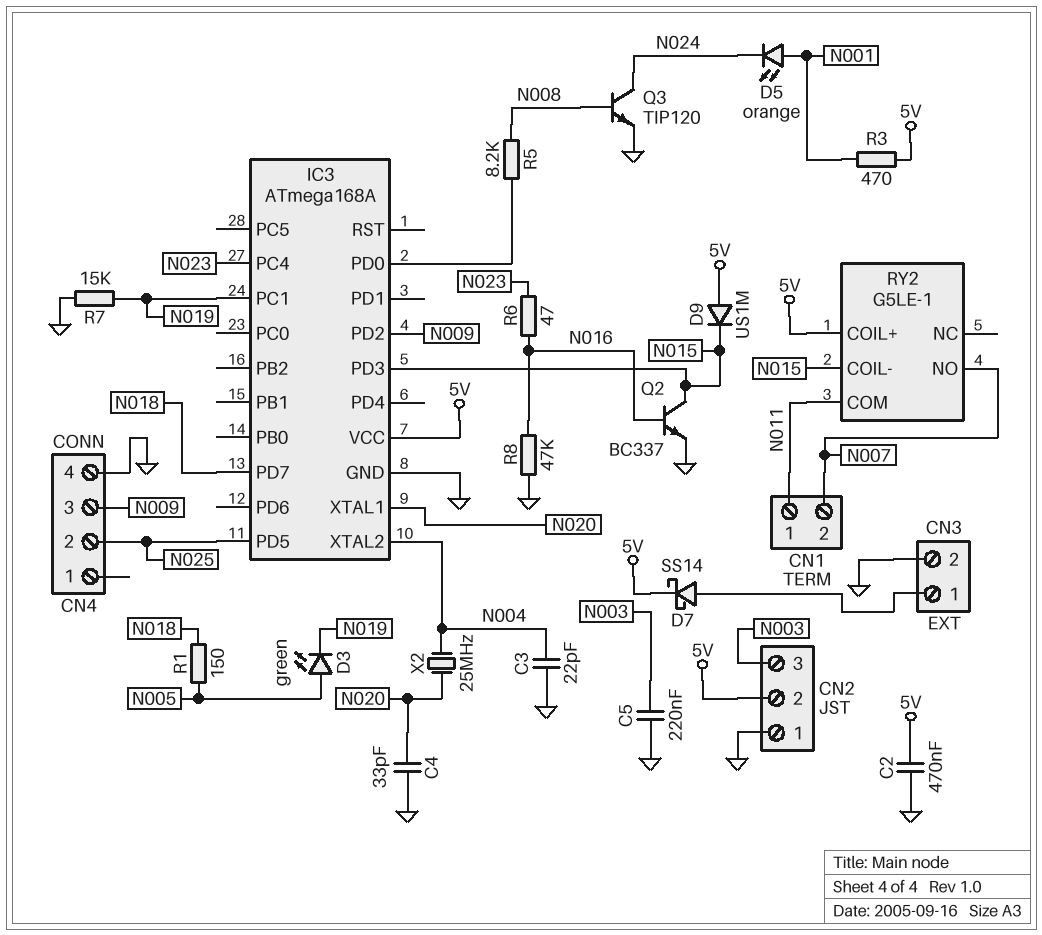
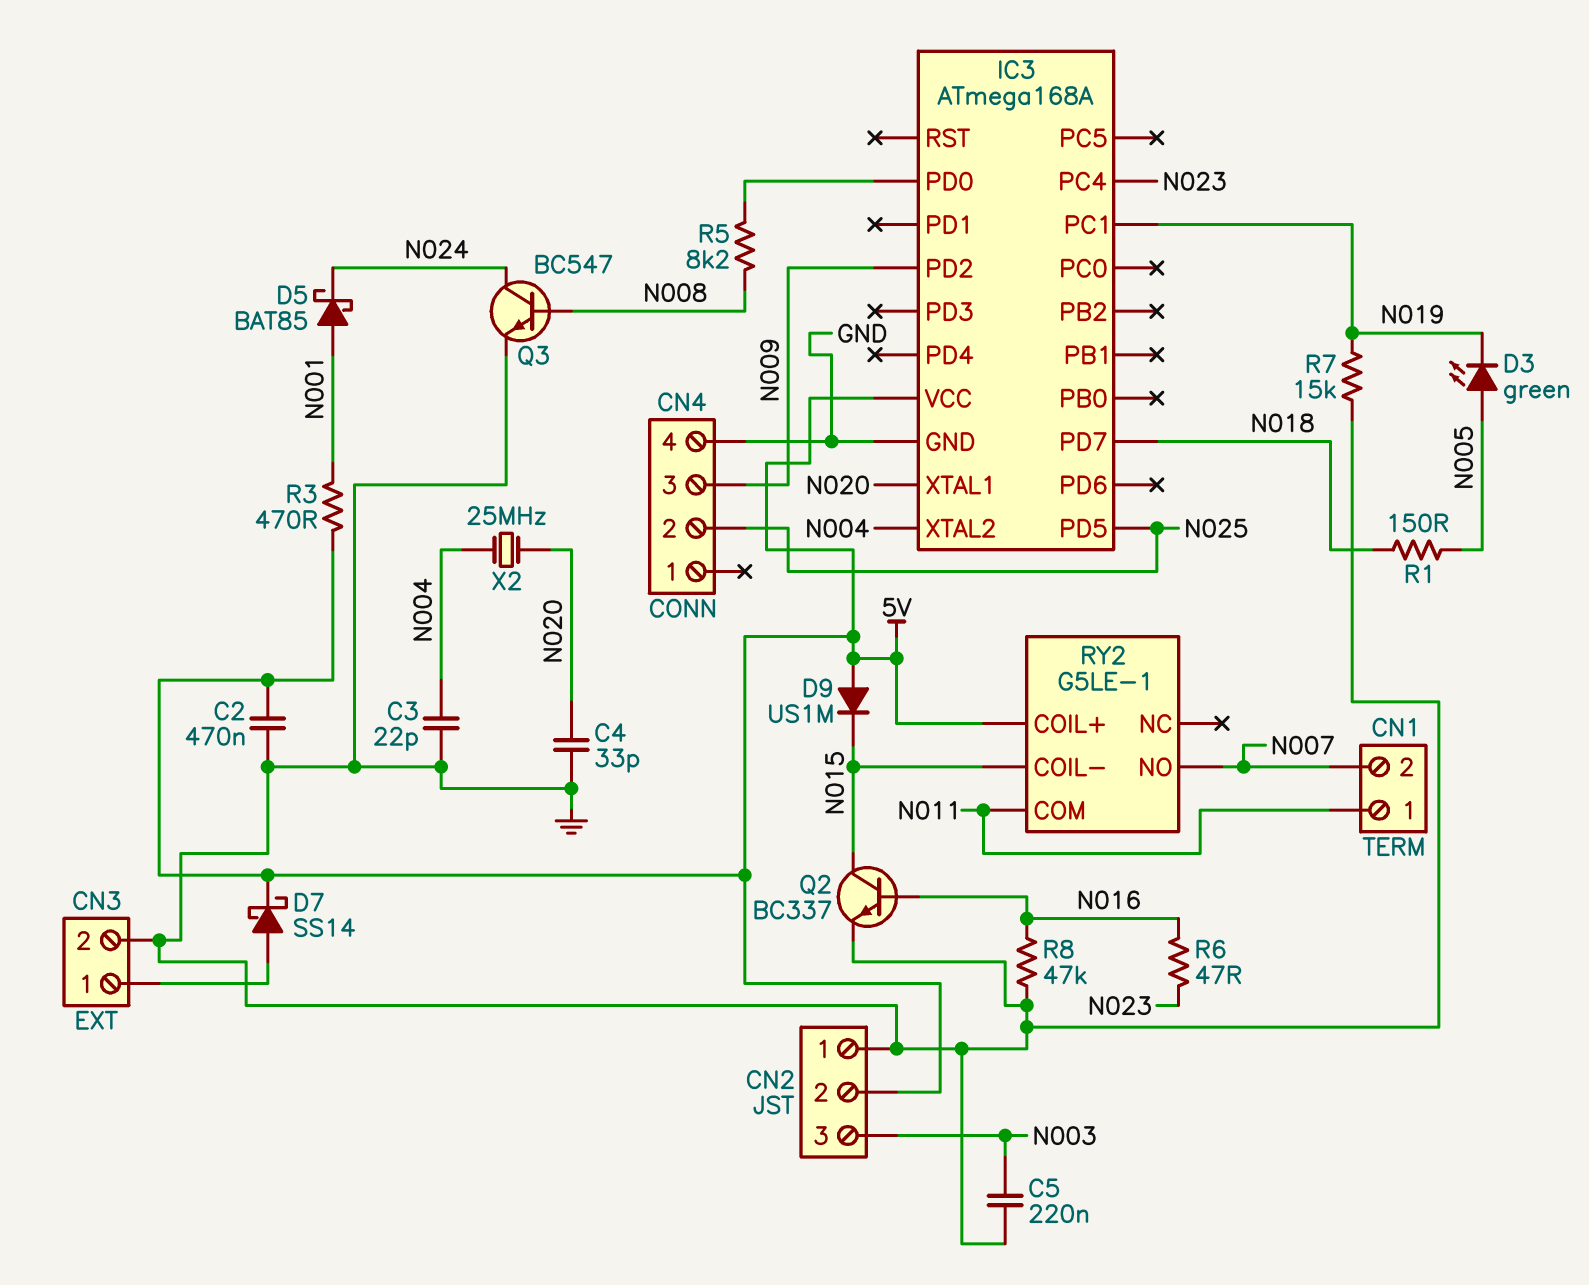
D5: LED orange (A N001, K N024) -> schottky BAT85 (A N001, K N024)
IC3 pin PD3: N015 -> none
Q3: NPN TIP120 (B N008, C N024, E GND) -> NPN BC547 (B N008, C N024, E GND)

